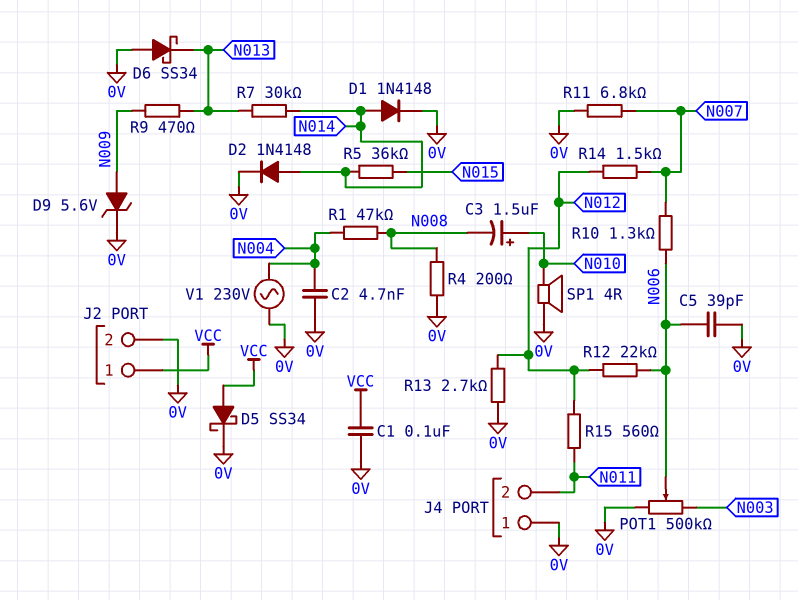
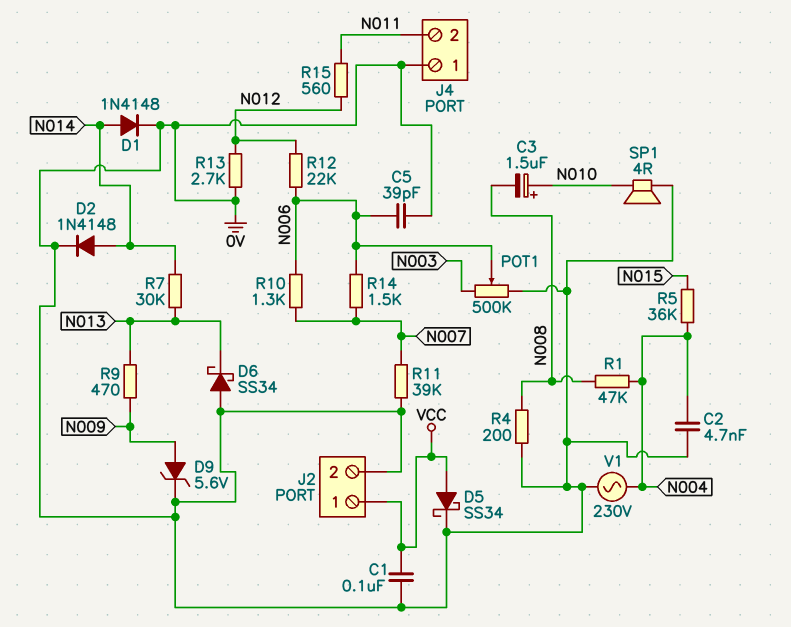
R5: 36k (N014, N015) -> 36k (N004, N015)
R11: 6.8k (0V, N007) -> 39k (0V, N007)
R14: 1.5k (N007, N012) -> 1.5k (N006, N007)

